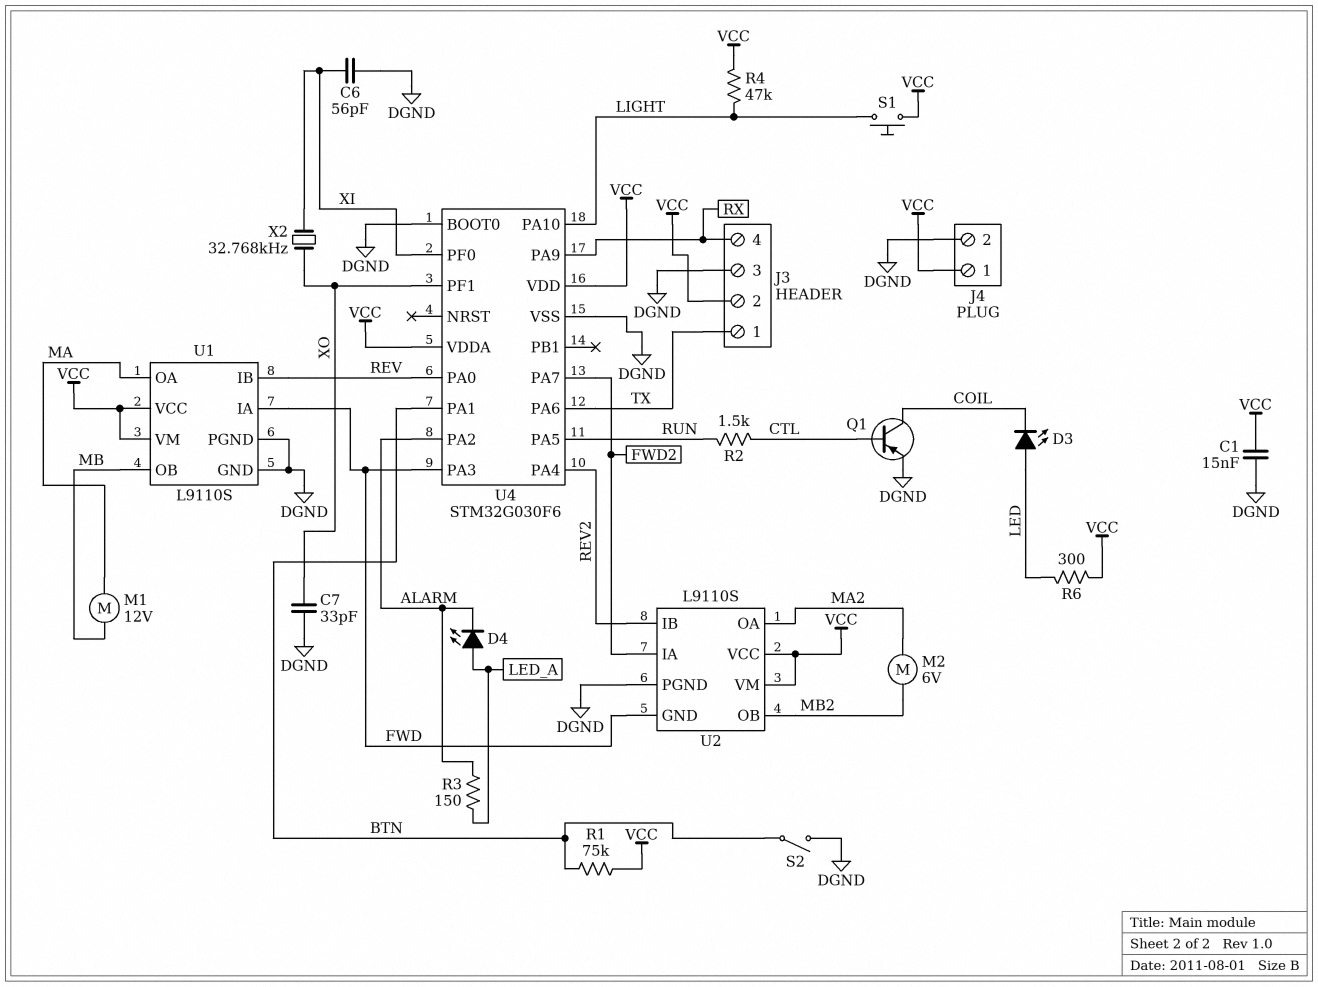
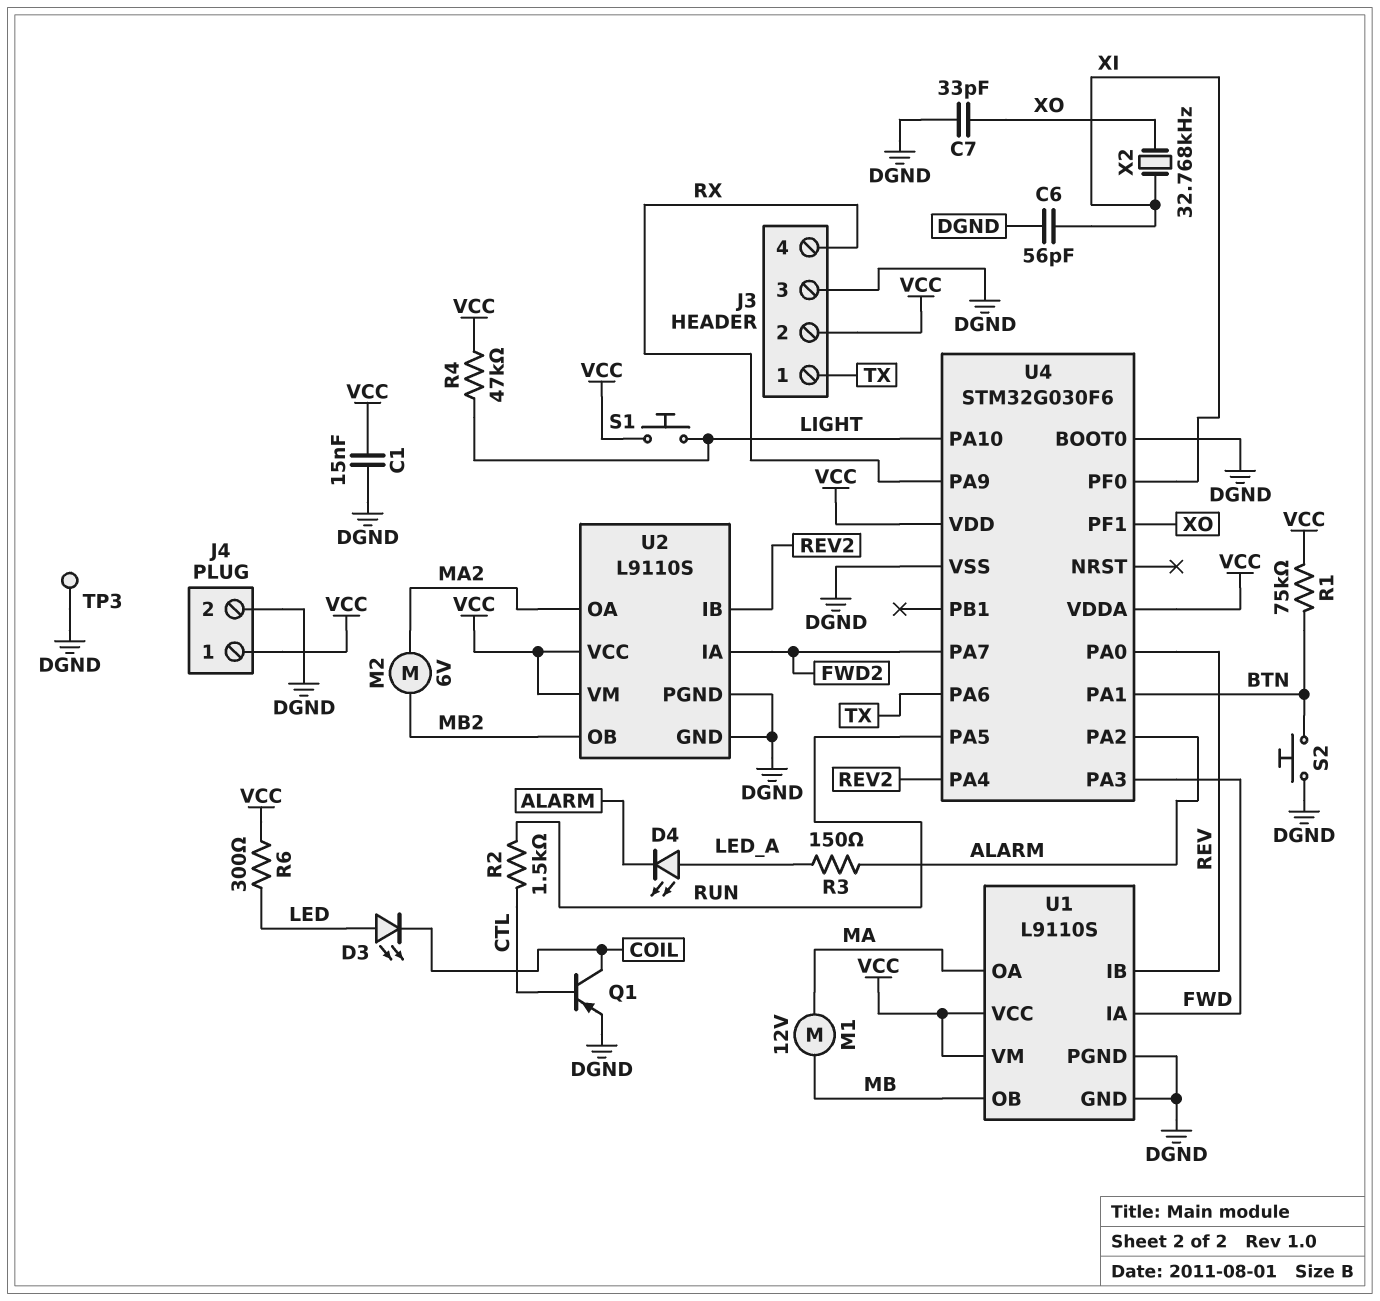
S2: switch (BTN, DGND) -> button (BTN, DGND)
TP3: none -> test point (DGND)
U2 pin GND: FWD -> DGND

